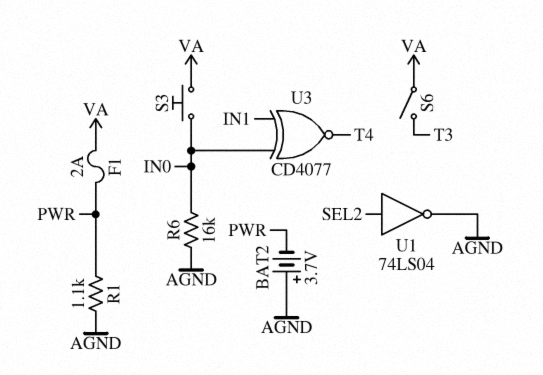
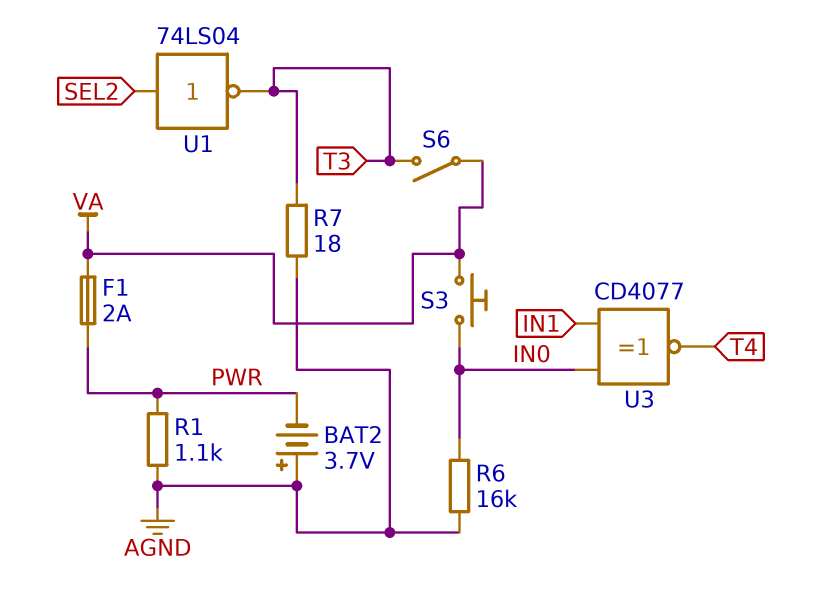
R7: none -> 18 (AGND, T3)
U1: NOT 74LS04 (in SEL2, out AGND) -> NOT 74LS04 (in SEL2, out T3)

